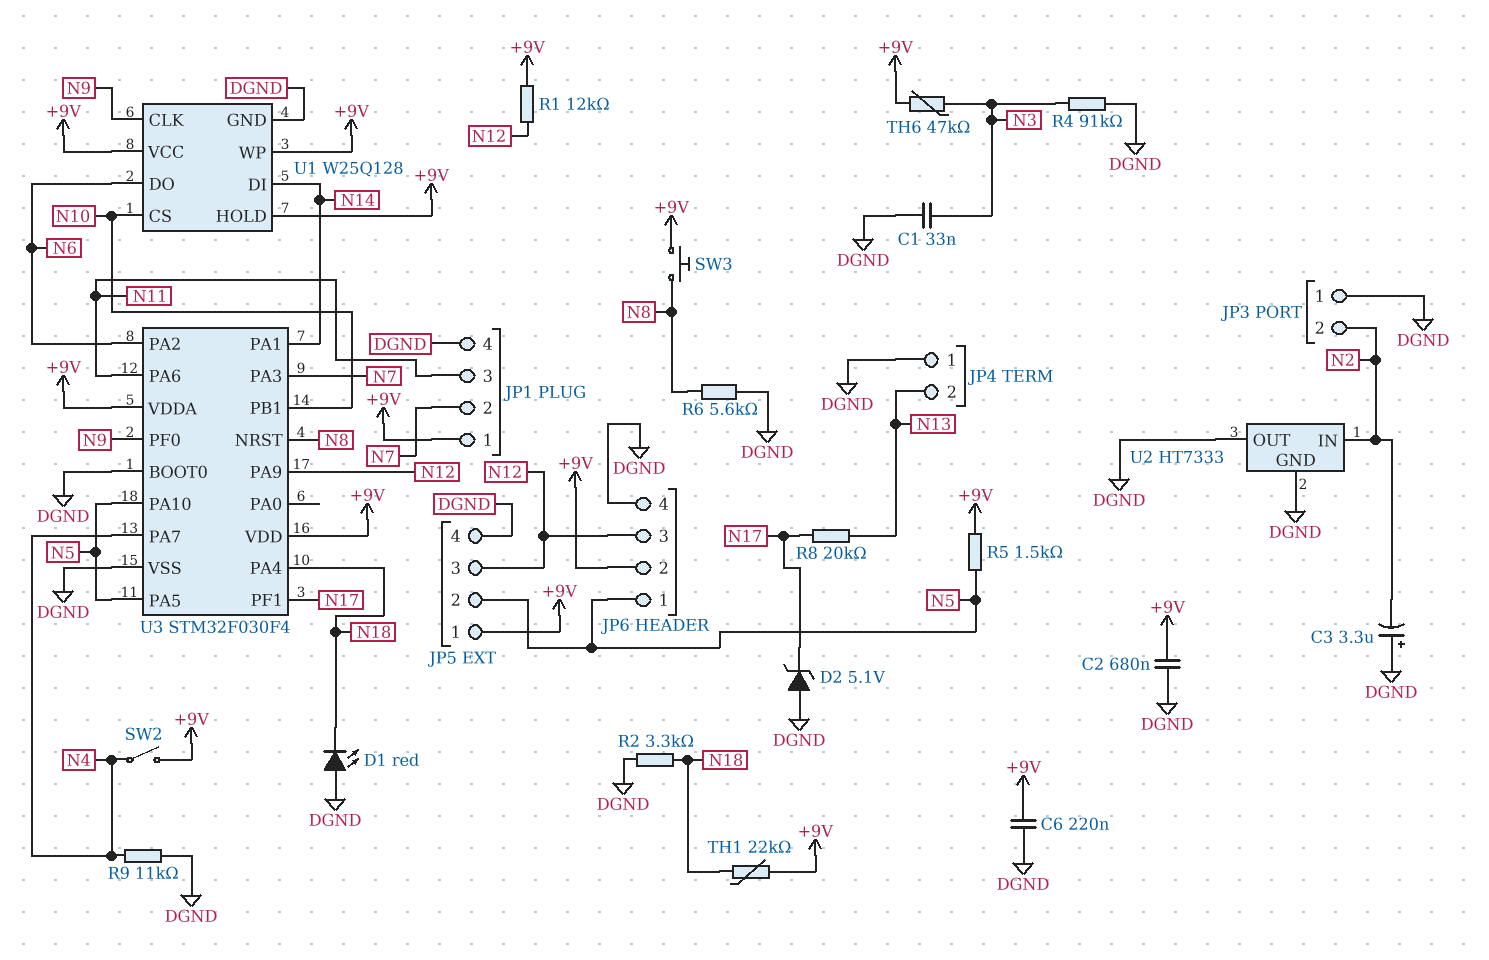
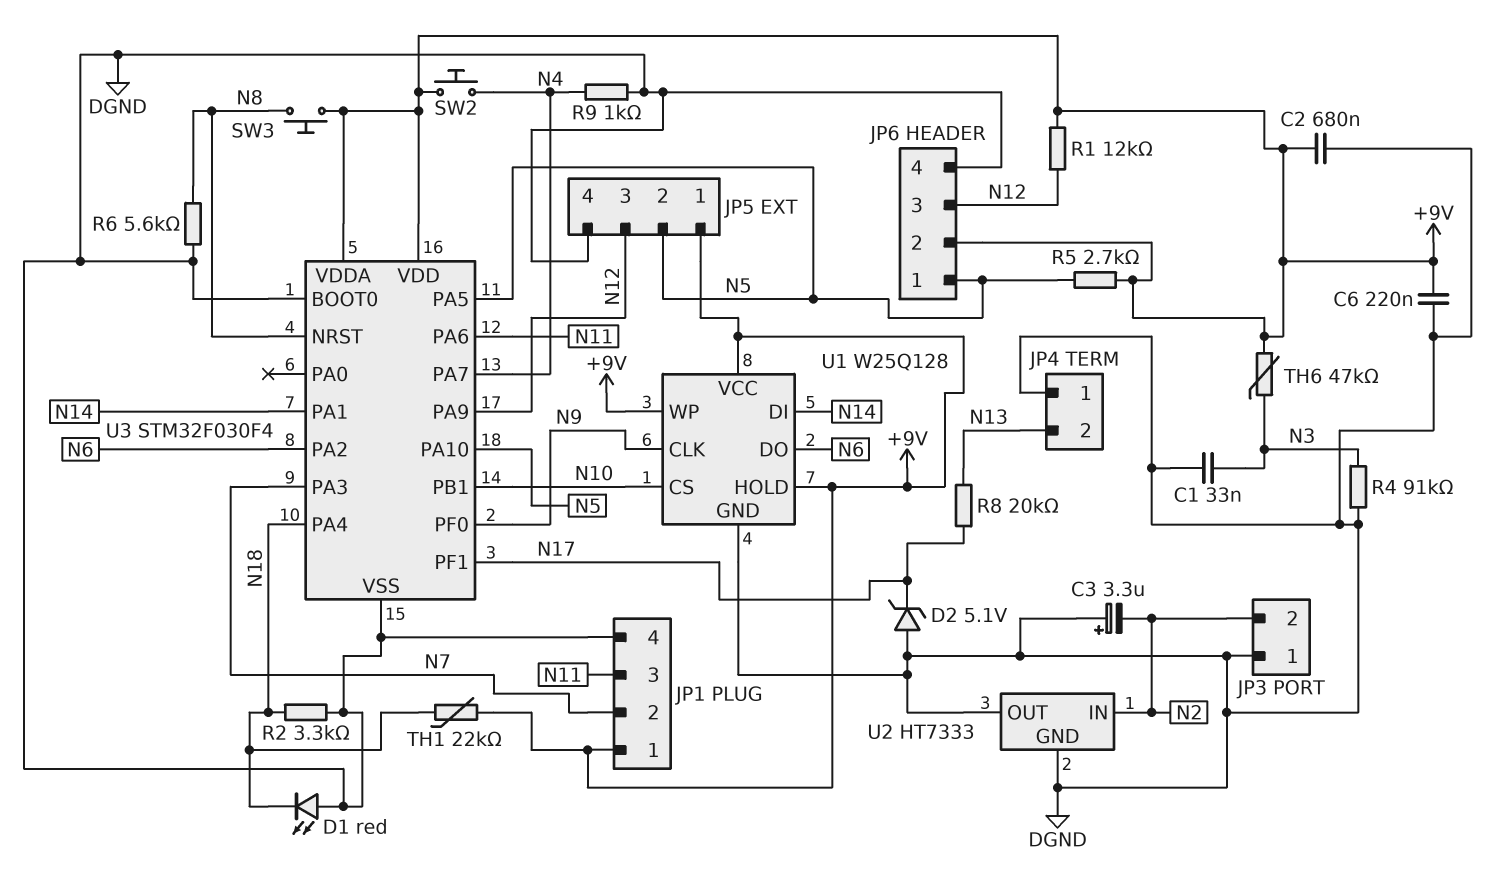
R5: 1.5k (+9V, N5) -> 2.7k (+9V, N5)
R9: 11k (DGND, N4) -> 1k (DGND, N4)
SW2: switch (+9V, N4) -> button (+9V, N4)

